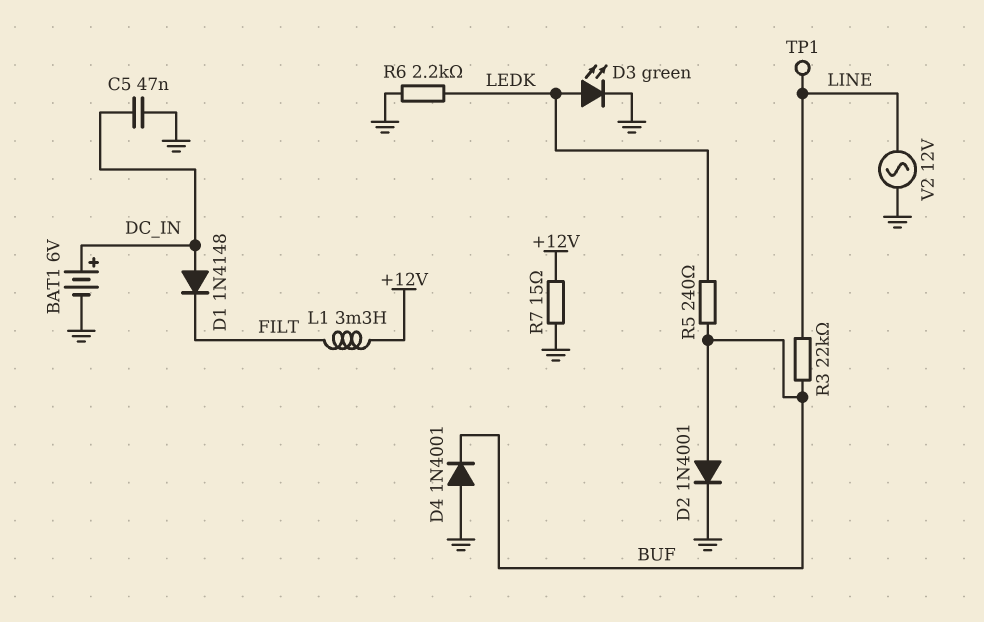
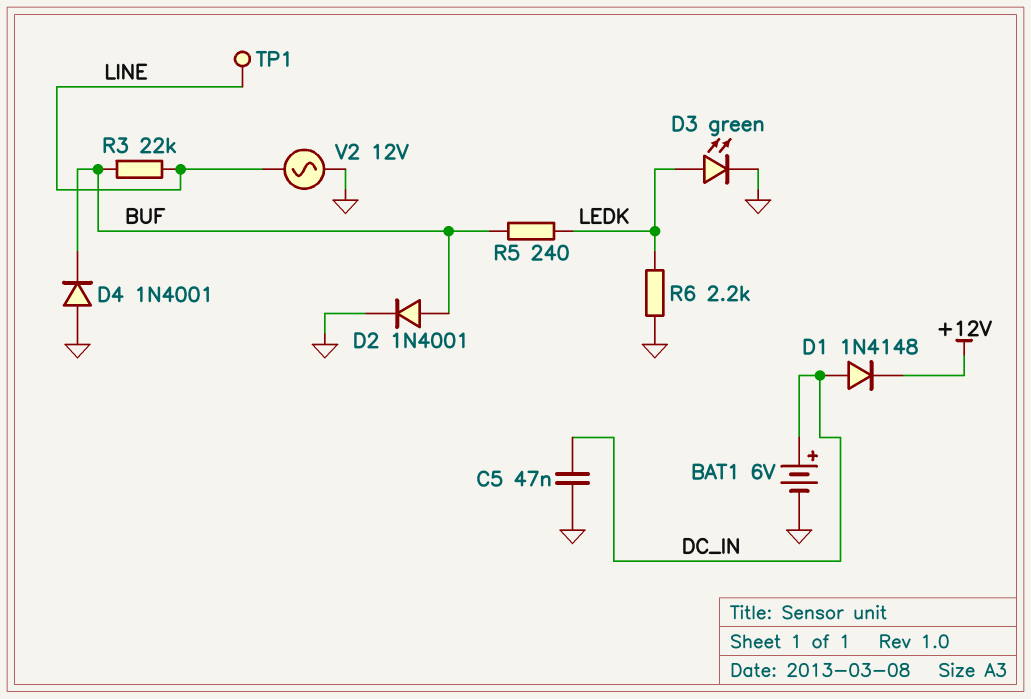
D1: diode 1N4148 (A DC_IN, K FILT) -> diode 1N4148 (A DC_IN, K +12V)
L1: 3.3mH (+12V, FILT) -> none
R7: 15 (+12V, GND) -> none

